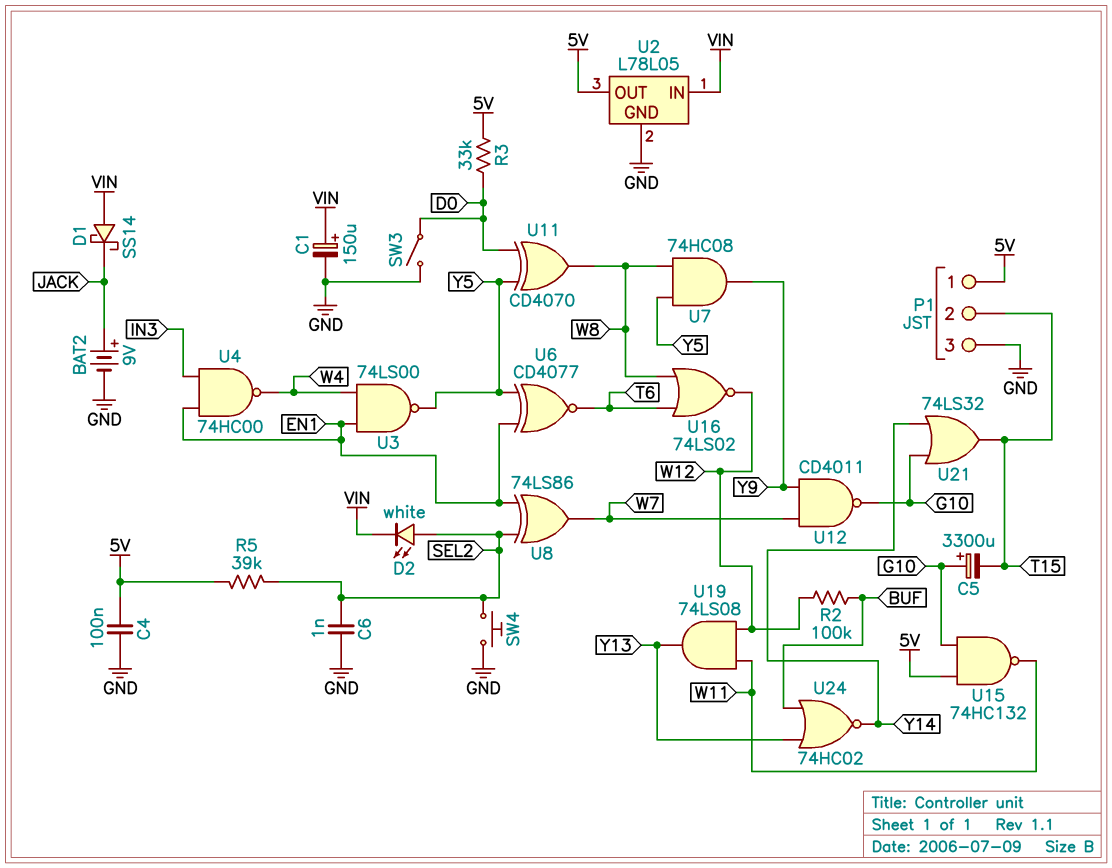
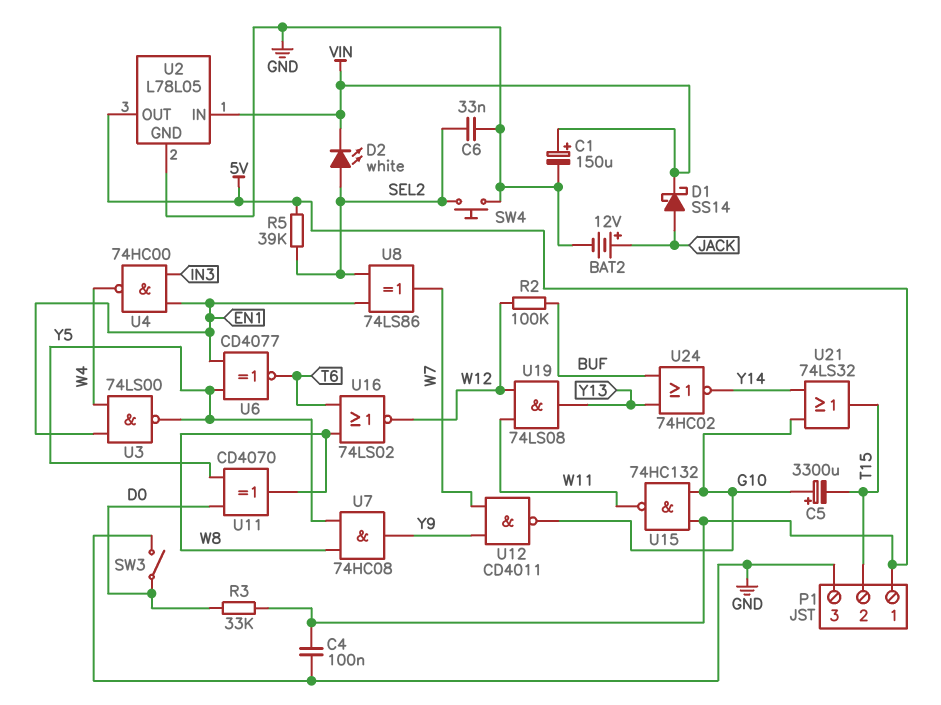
BAT2: 9V (plus JACK, minus GND) -> 12V (plus JACK, minus GND)
C6: 1nF (GND, SEL2) -> 33nF (GND, SEL2)
D1: schottky SS14 (A VIN, K JACK) -> schottky SS14 (A JACK, K VIN)

